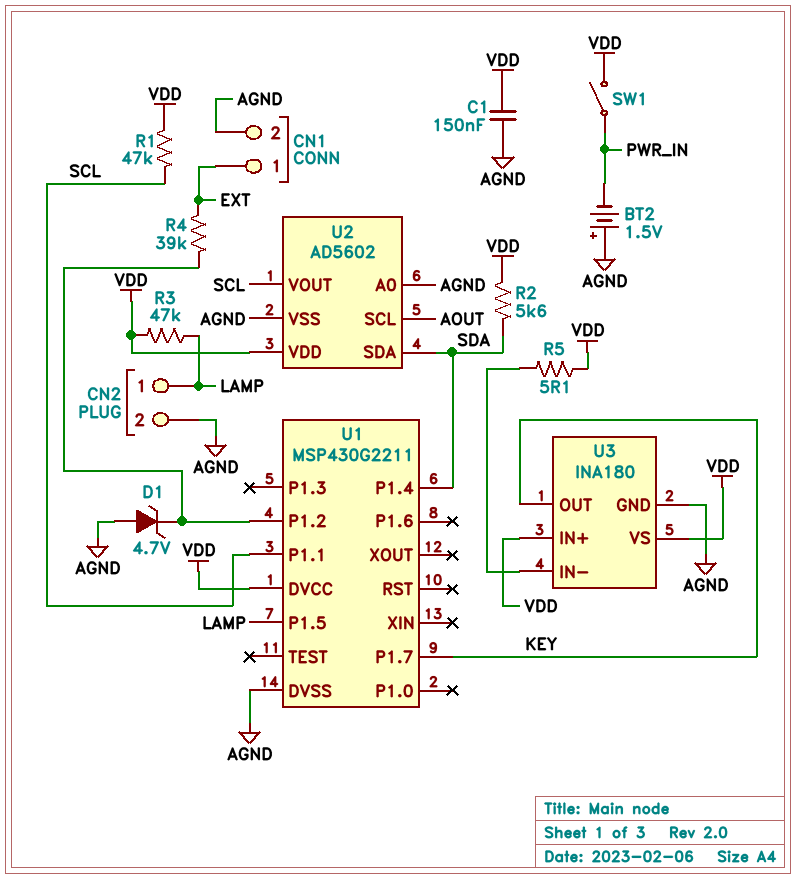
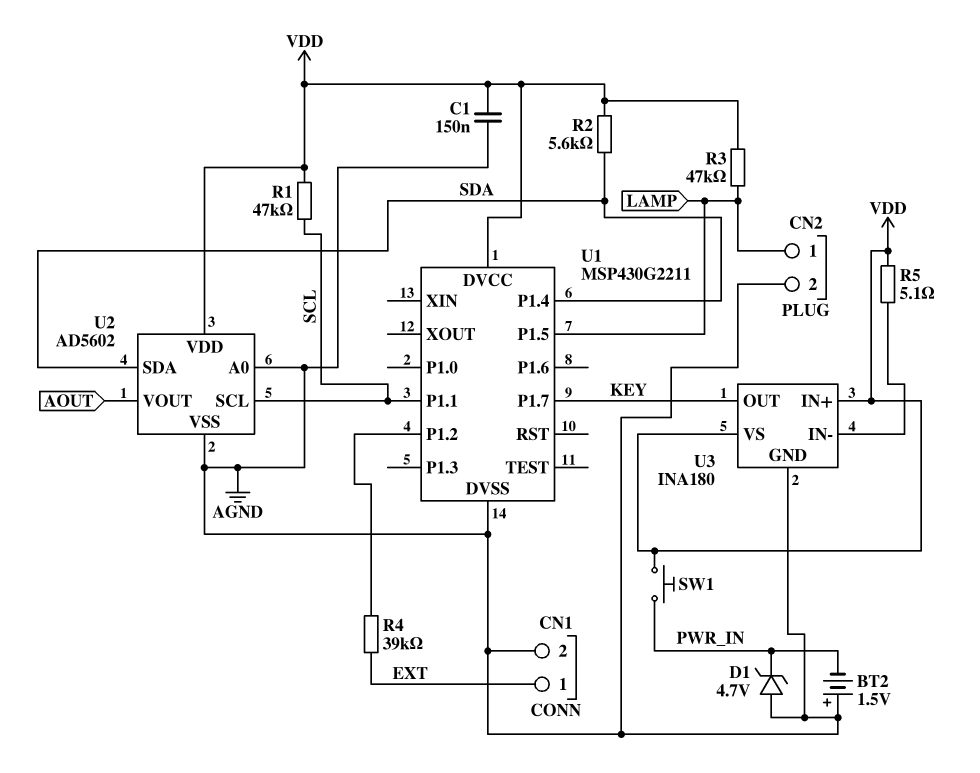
D1: zener 4.7V (A AGND, K U1/P1.2) -> zener 4.7V (A AGND, K PWR_IN)
SW1: switch (PWR_IN, VDD) -> button (PWR_IN, VDD)
U2 pin SCL: AOUT -> SCL
U2 pin VOUT: SCL -> AOUT

